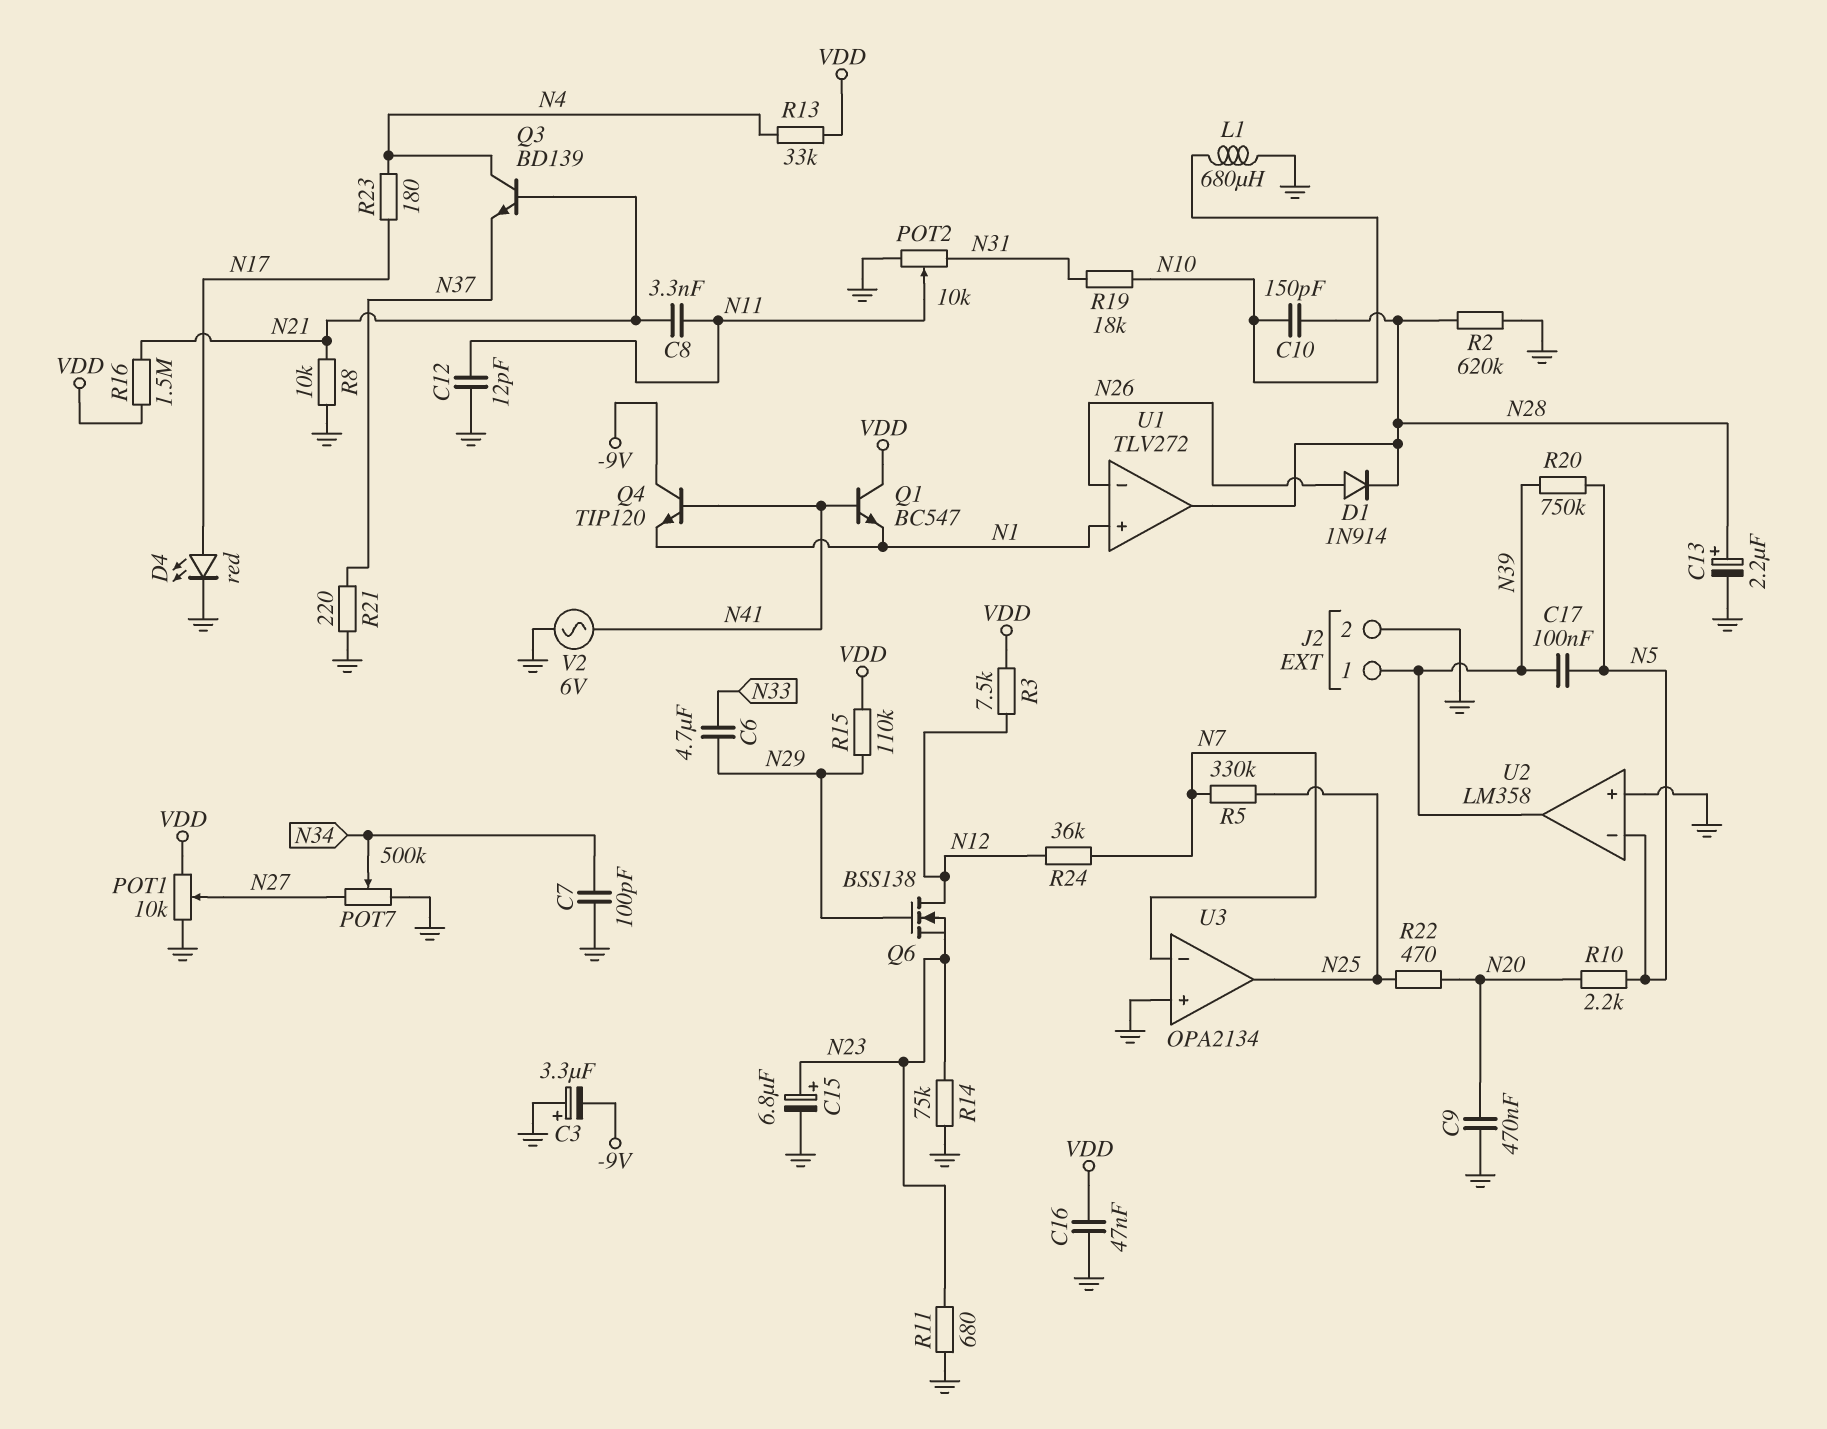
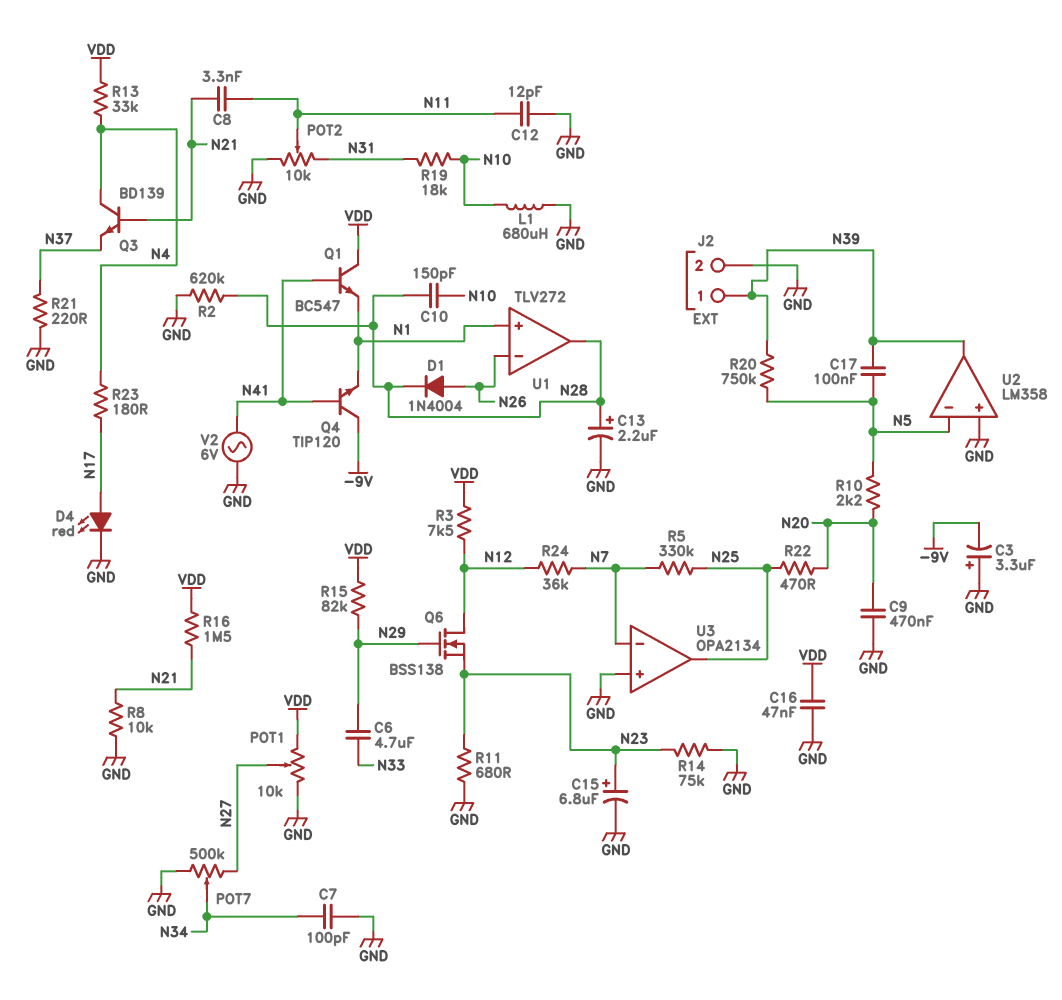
D1: diode 1N914 (A N26, K N28) -> diode 1N4004 (A N26, K N28)
R15: 110k (N29, VDD) -> 82k (N29, VDD)

